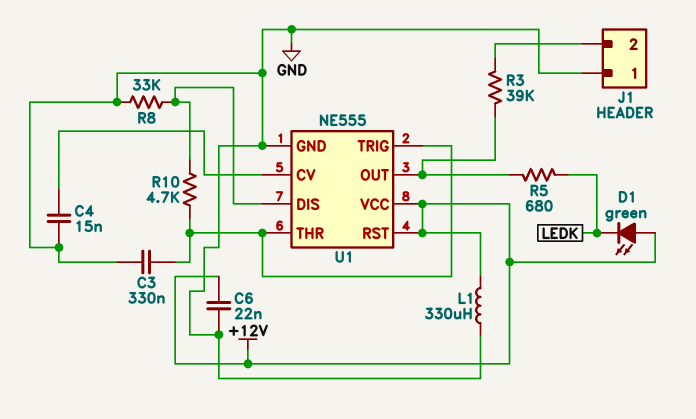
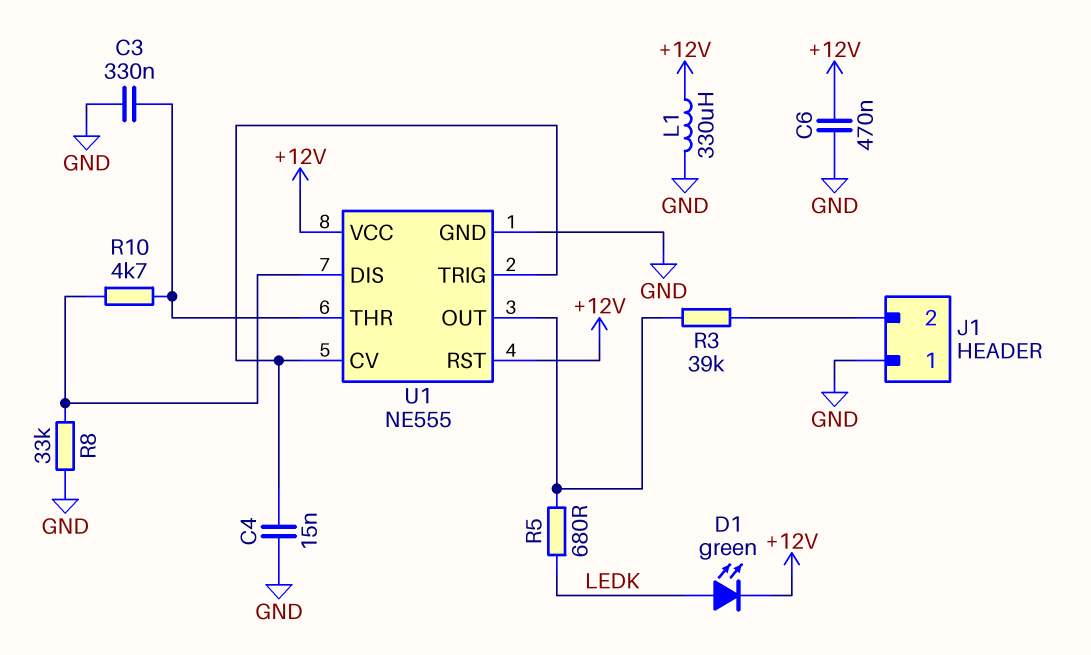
C6: 22nF (+12V, GND) -> 470nF (+12V, GND)
D1: LED green (A +12V, K LEDK) -> LED green (A LEDK, K +12V)
U1 pin TRIG: U1/THR -> U1/CV

